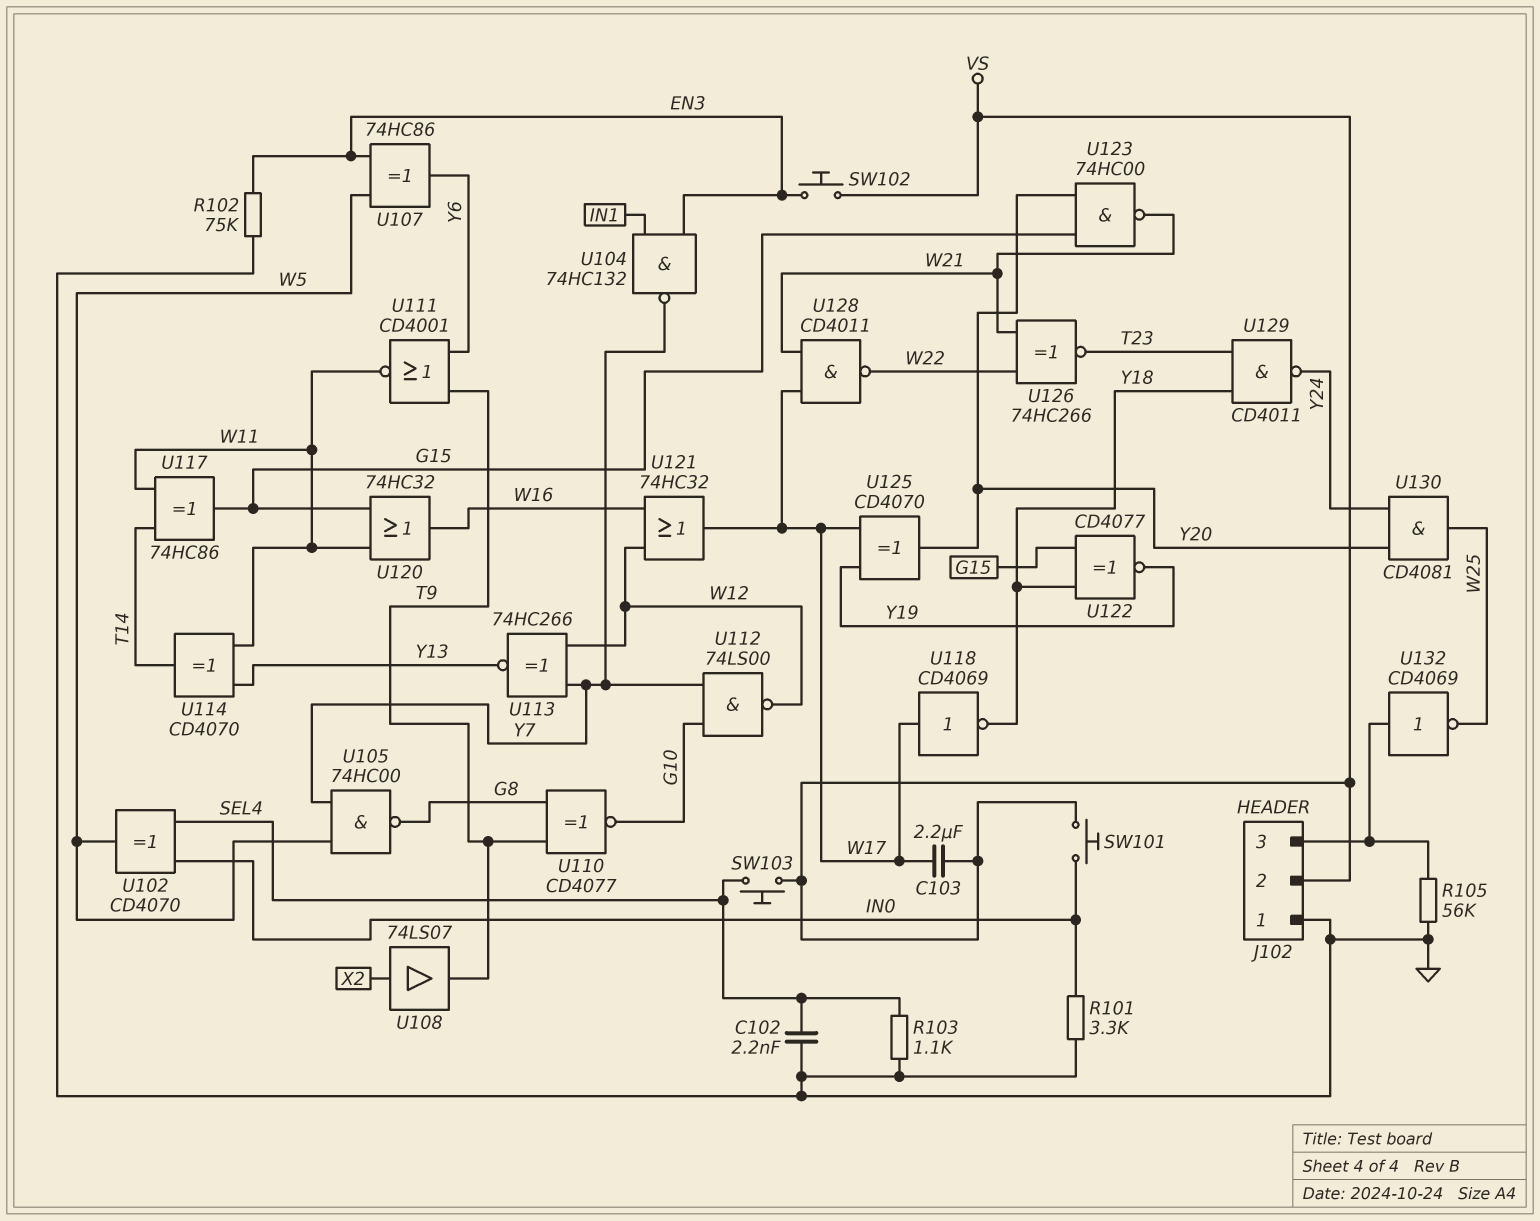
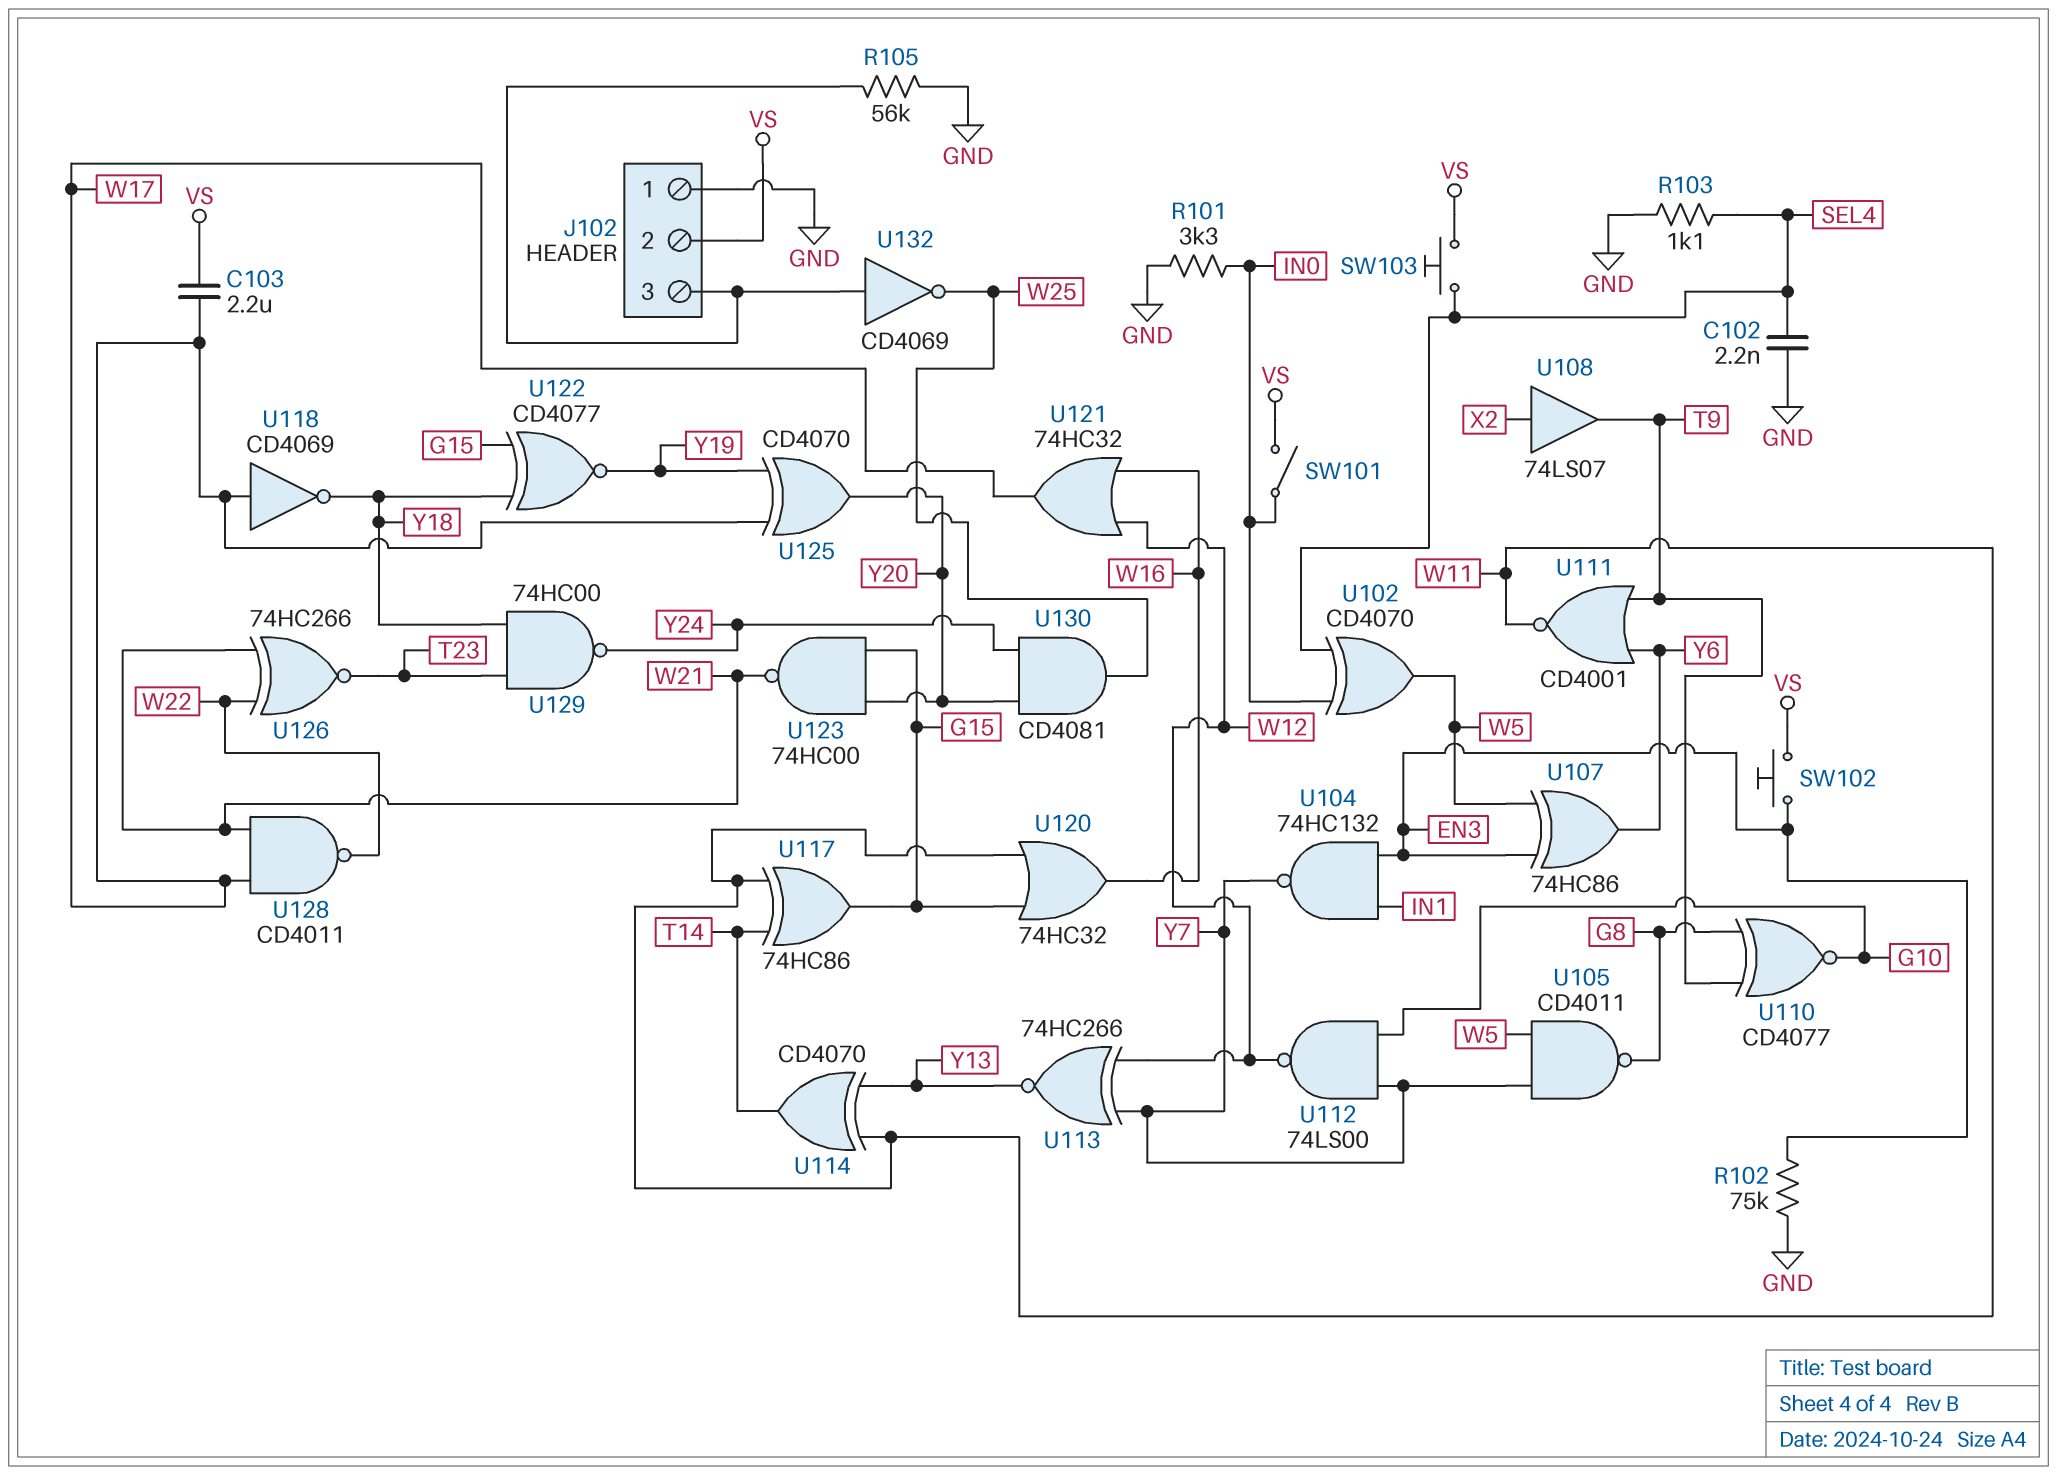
SW101: button (IN0, VS) -> switch (IN0, VS)
U105: NAND 74HC00 (in W5, in Y7, out G8) -> NAND CD4011 (in W5, in Y7, out G8)
U129: NAND CD4011 (in T23, in Y18, out Y24) -> NAND 74HC00 (in T23, in Y18, out Y24)

